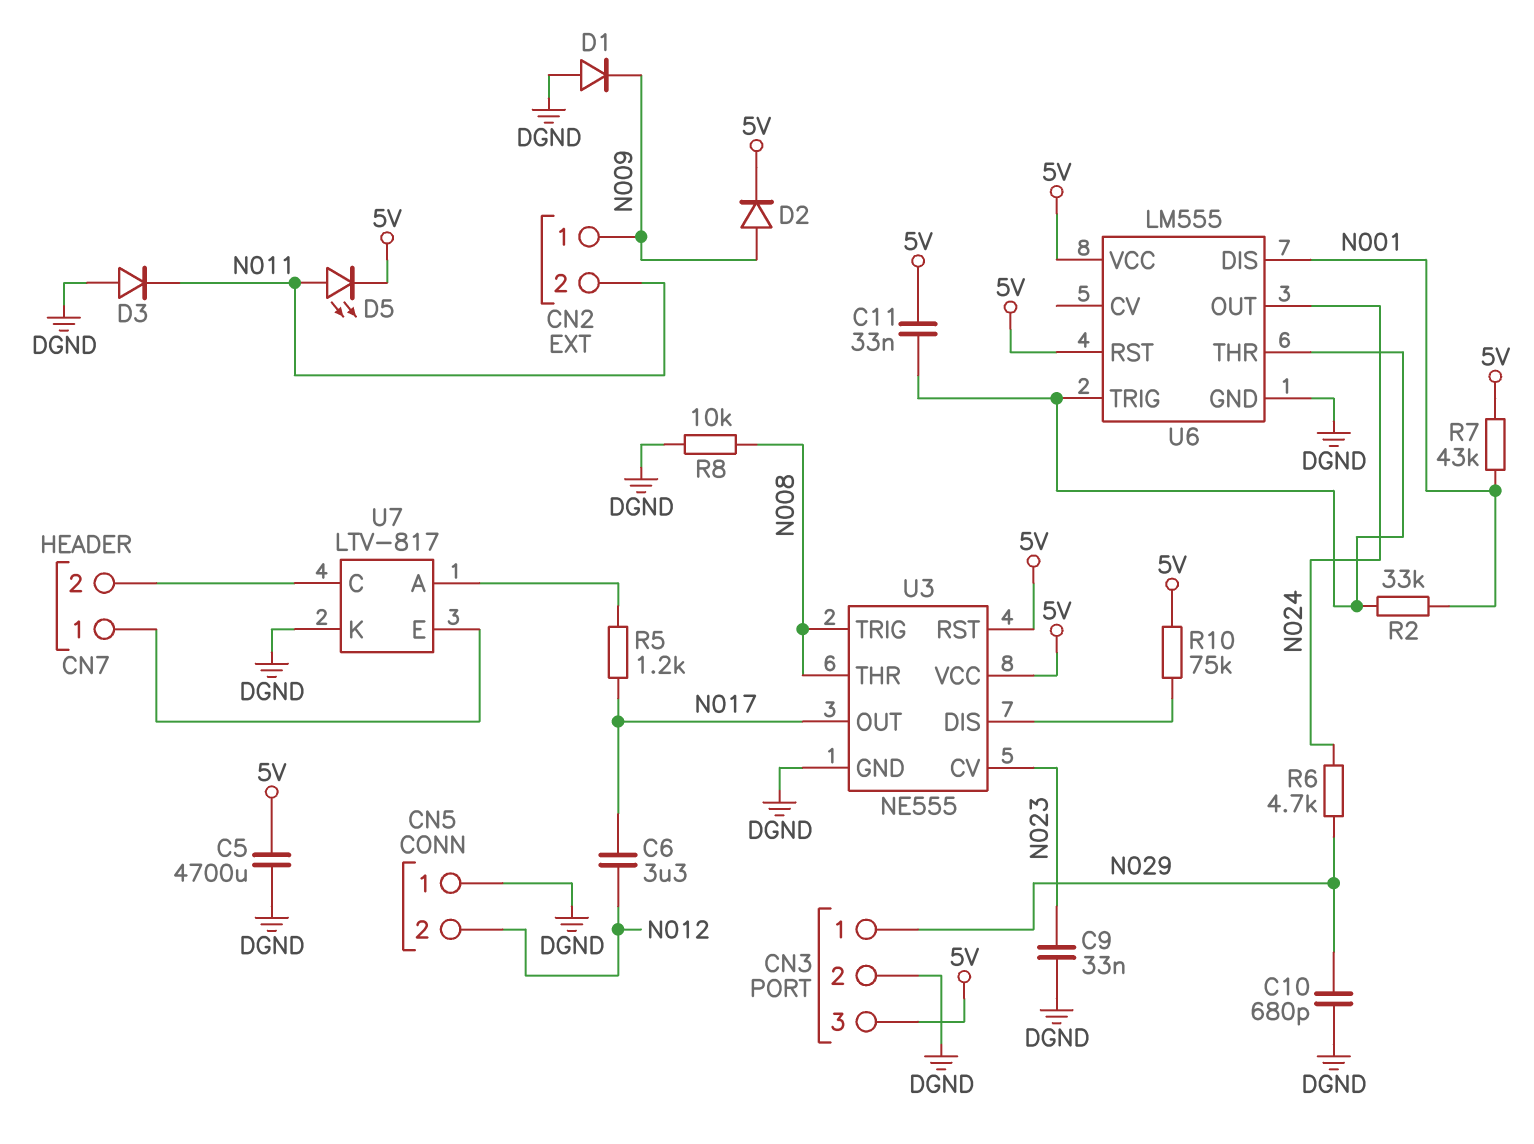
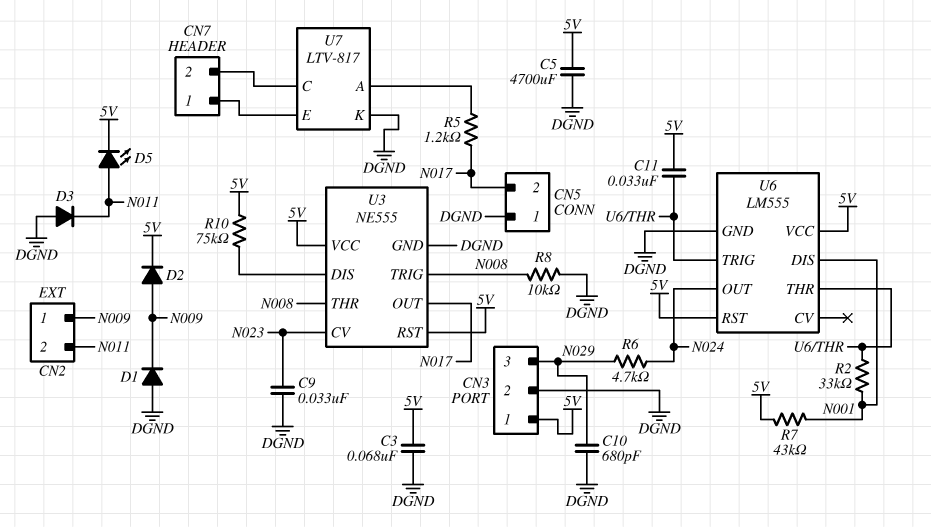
C3: none -> 68nF (5V, DGND)
C6: 3.3uF (N012, N017) -> none
CN3 pin 1: N029 -> 5V
CN3 pin 3: 5V -> N029
CN5 pin 2: N012 -> N017

